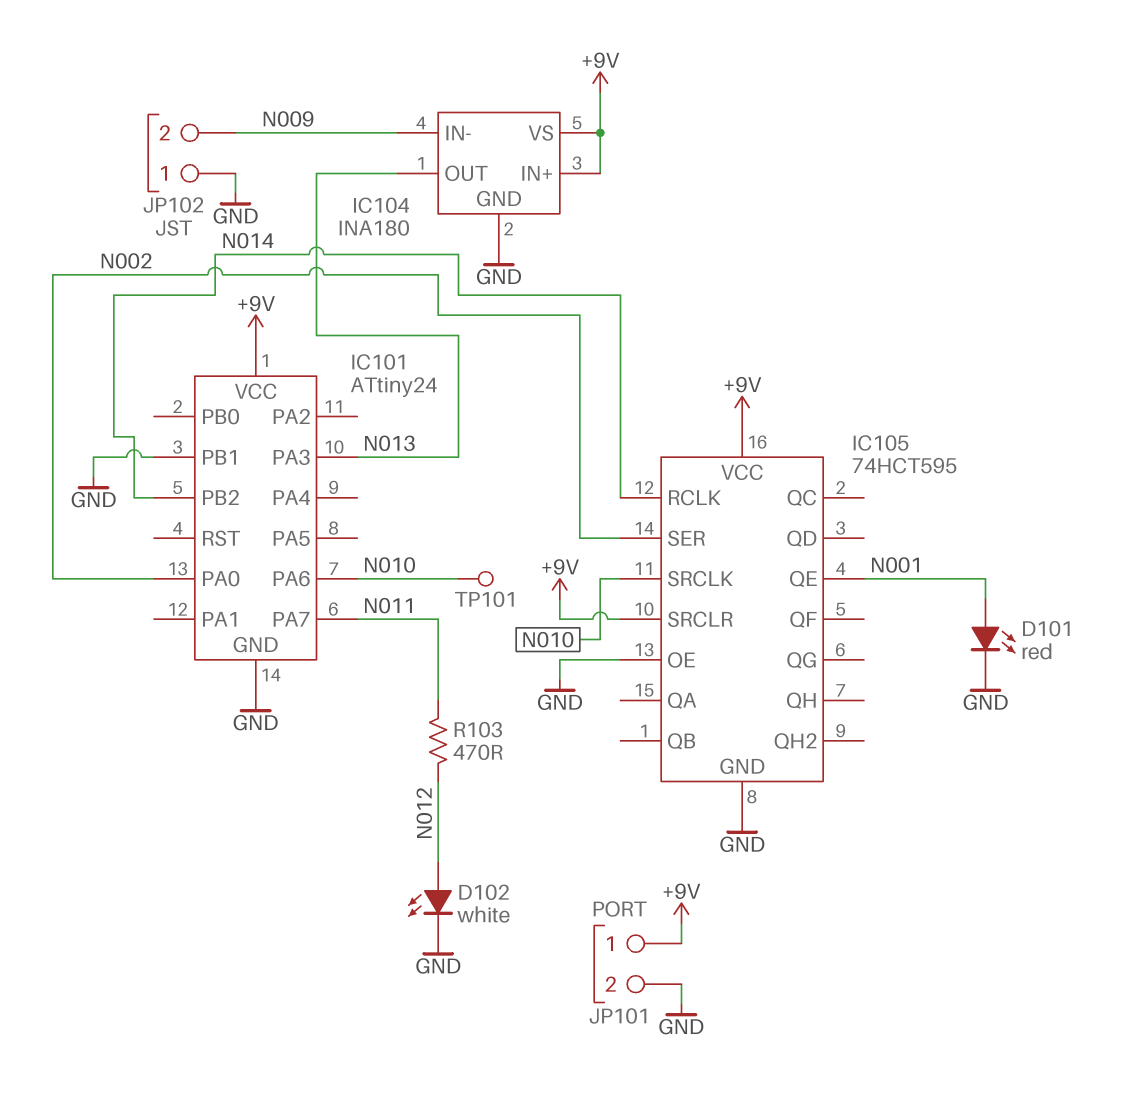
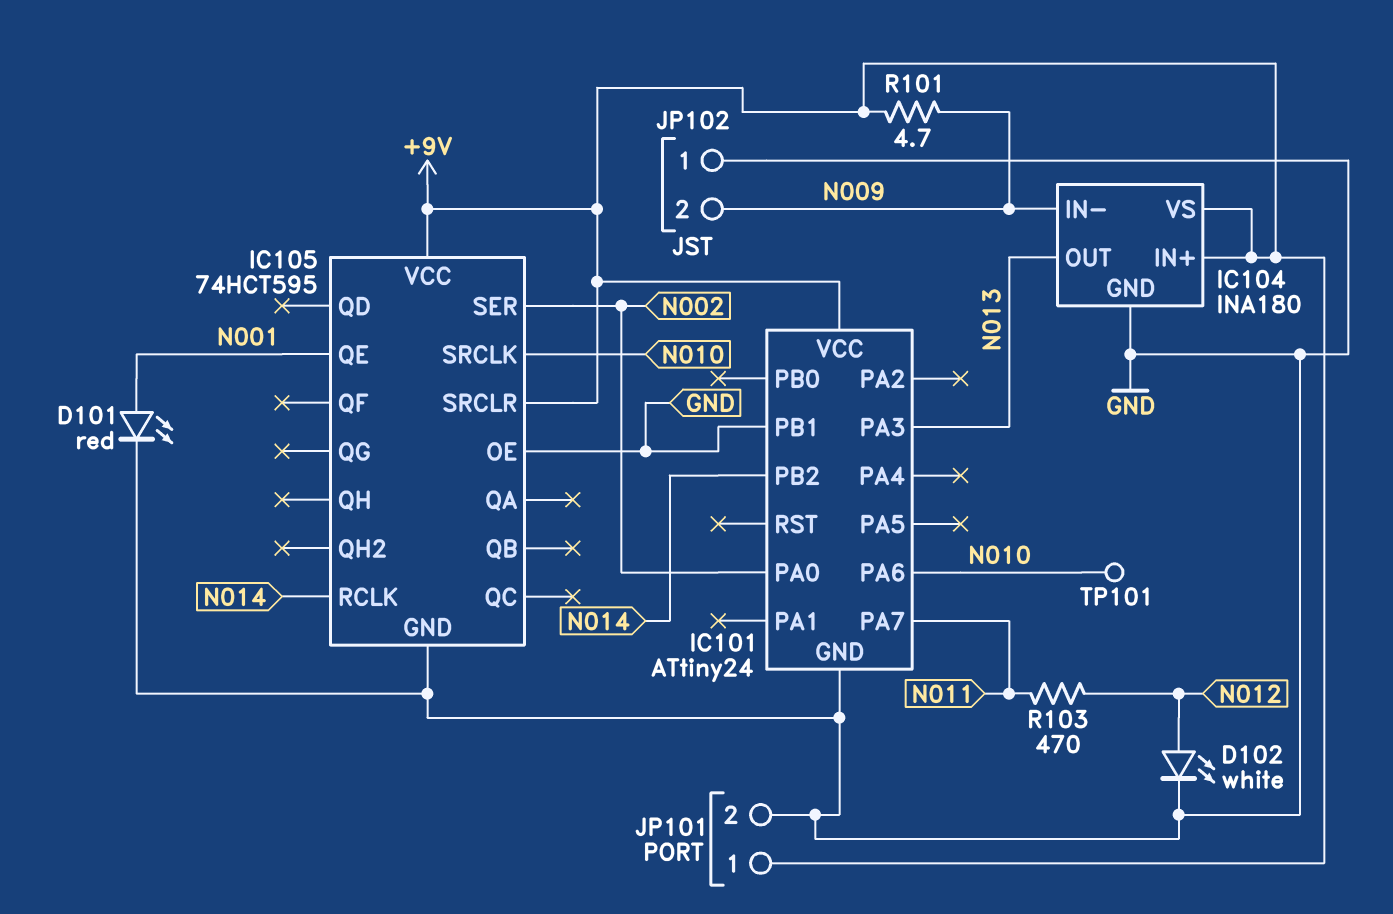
R101: none -> 4.7 (+9V, N009)

